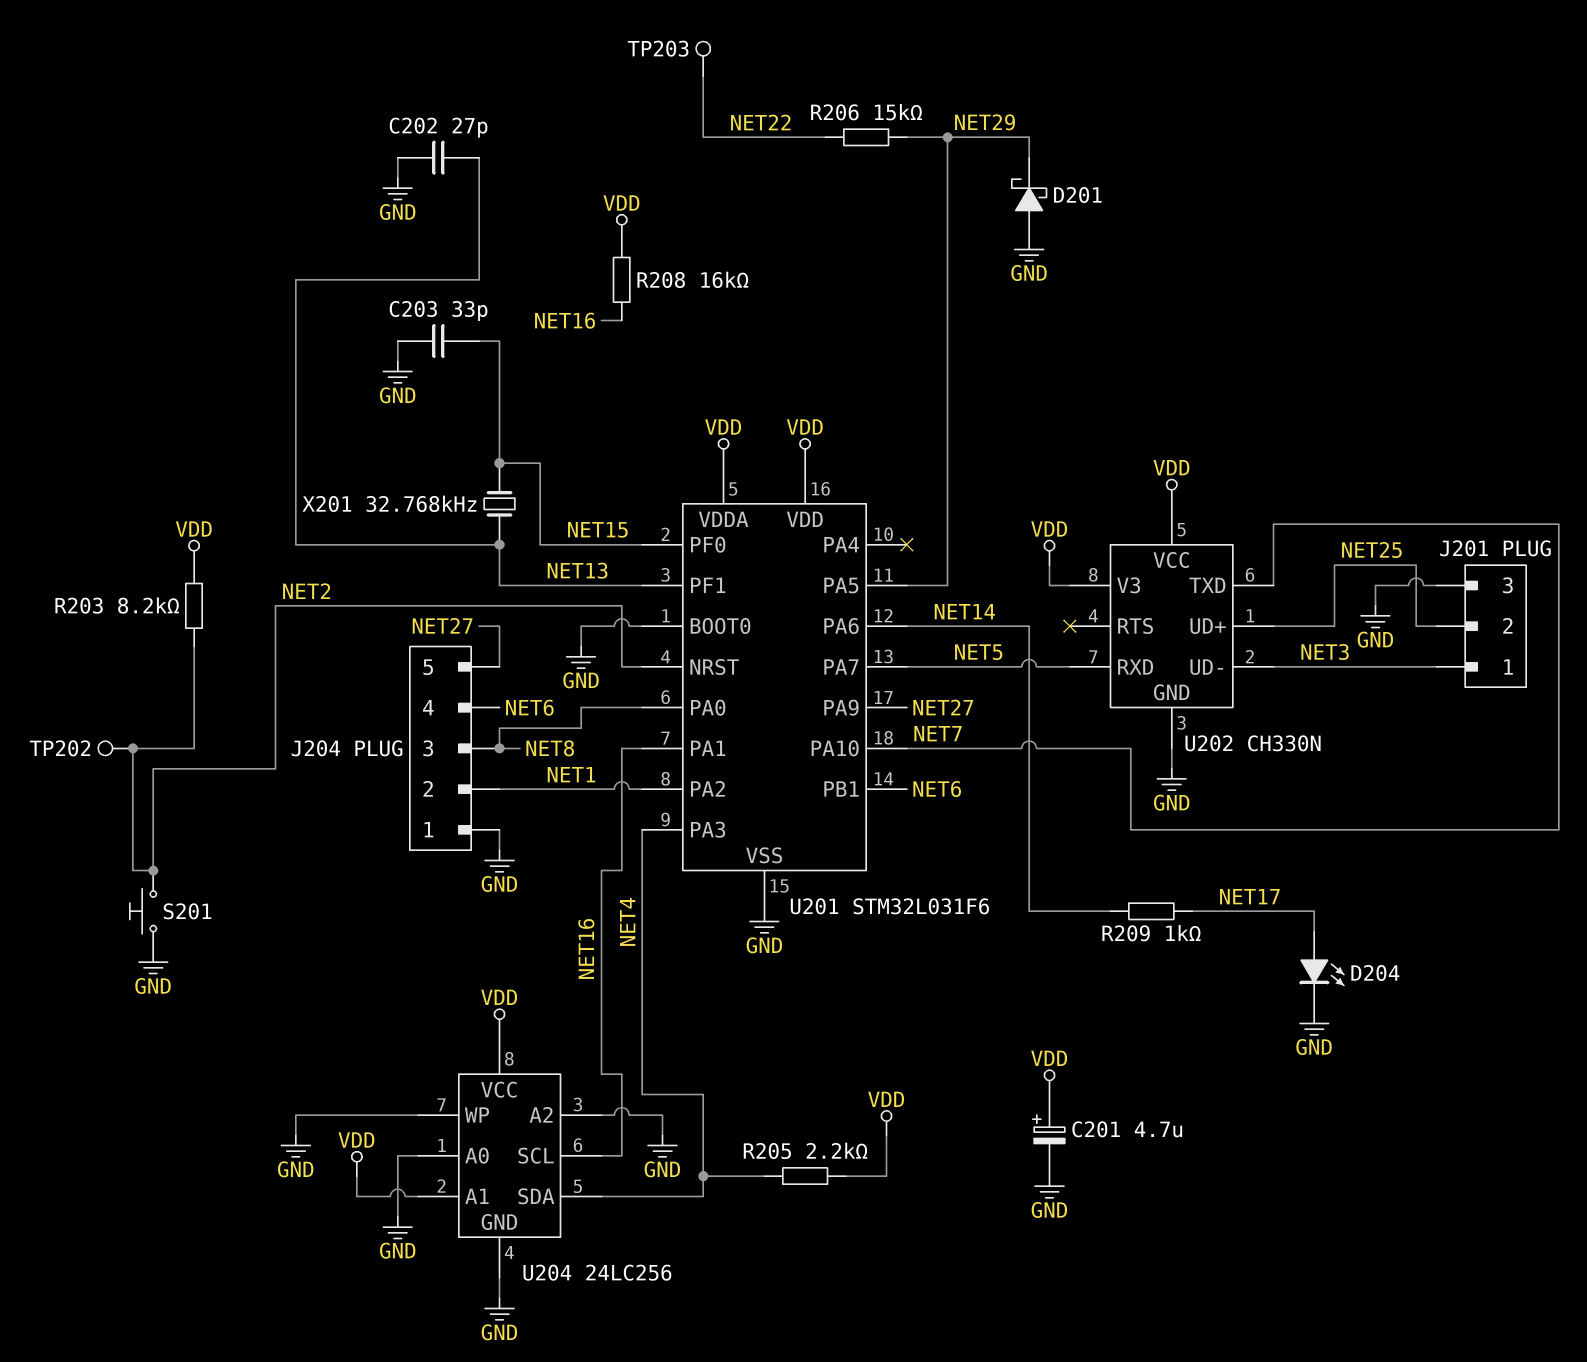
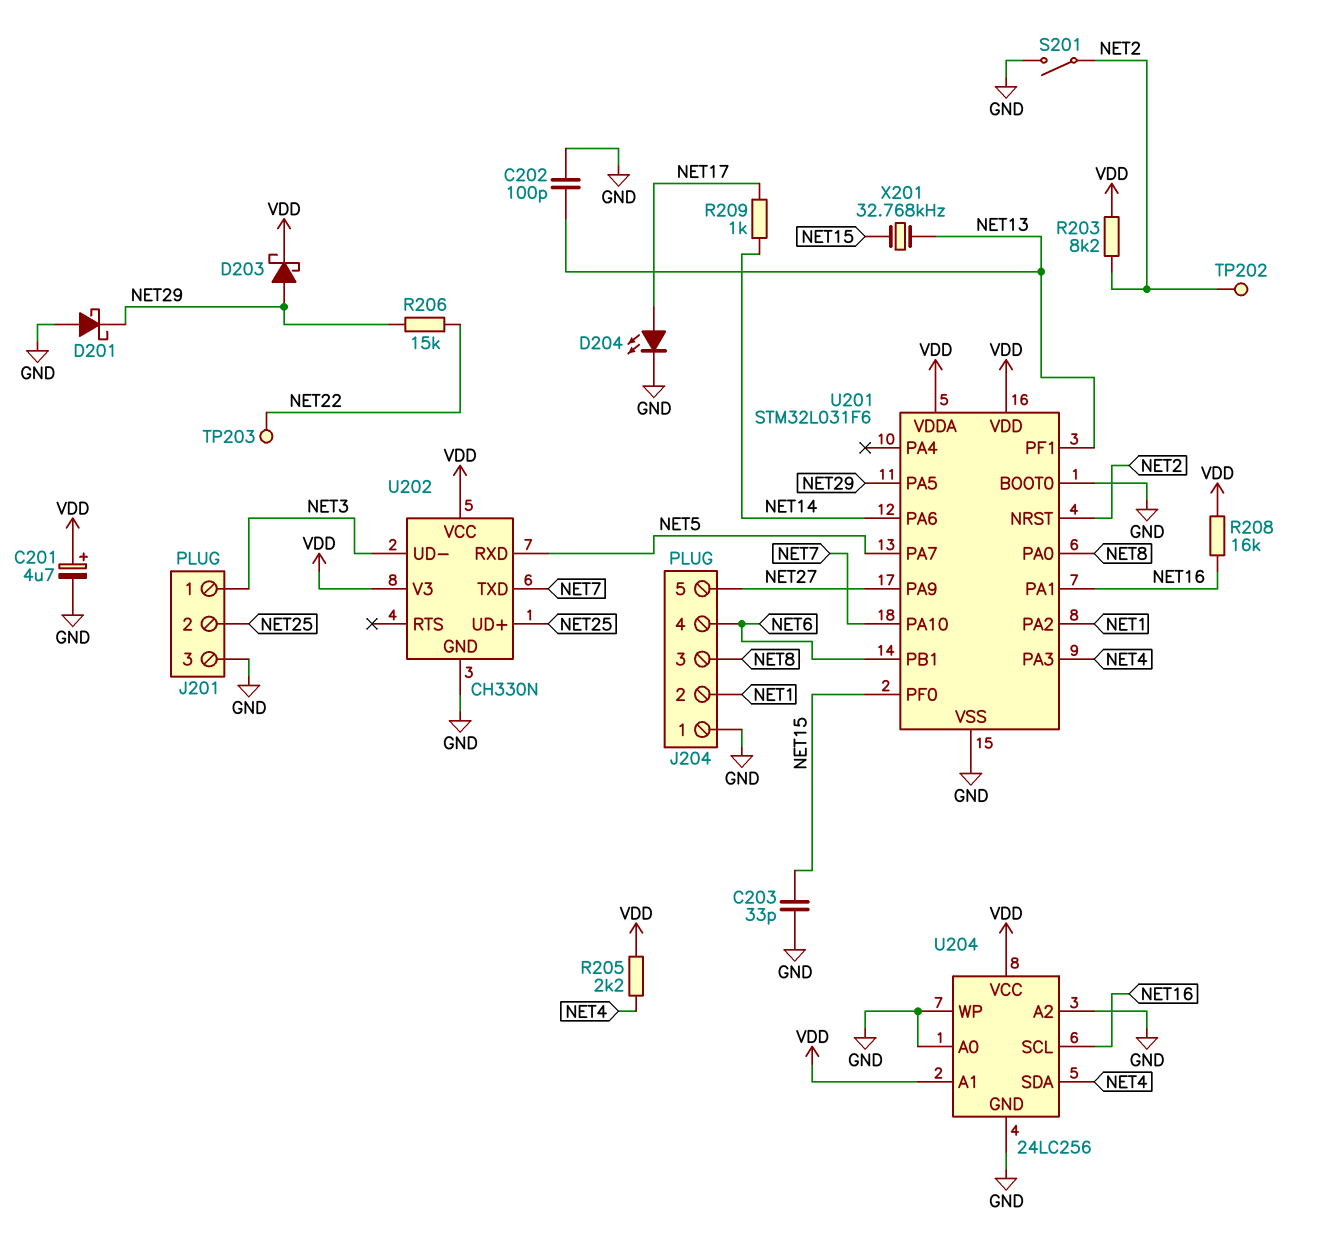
C202: 27pF (GND, NET13) -> 100pF (GND, NET13)
D203: none -> schottky (A NET29, K VDD)
S201: button (GND, NET2) -> switch (GND, NET2)

